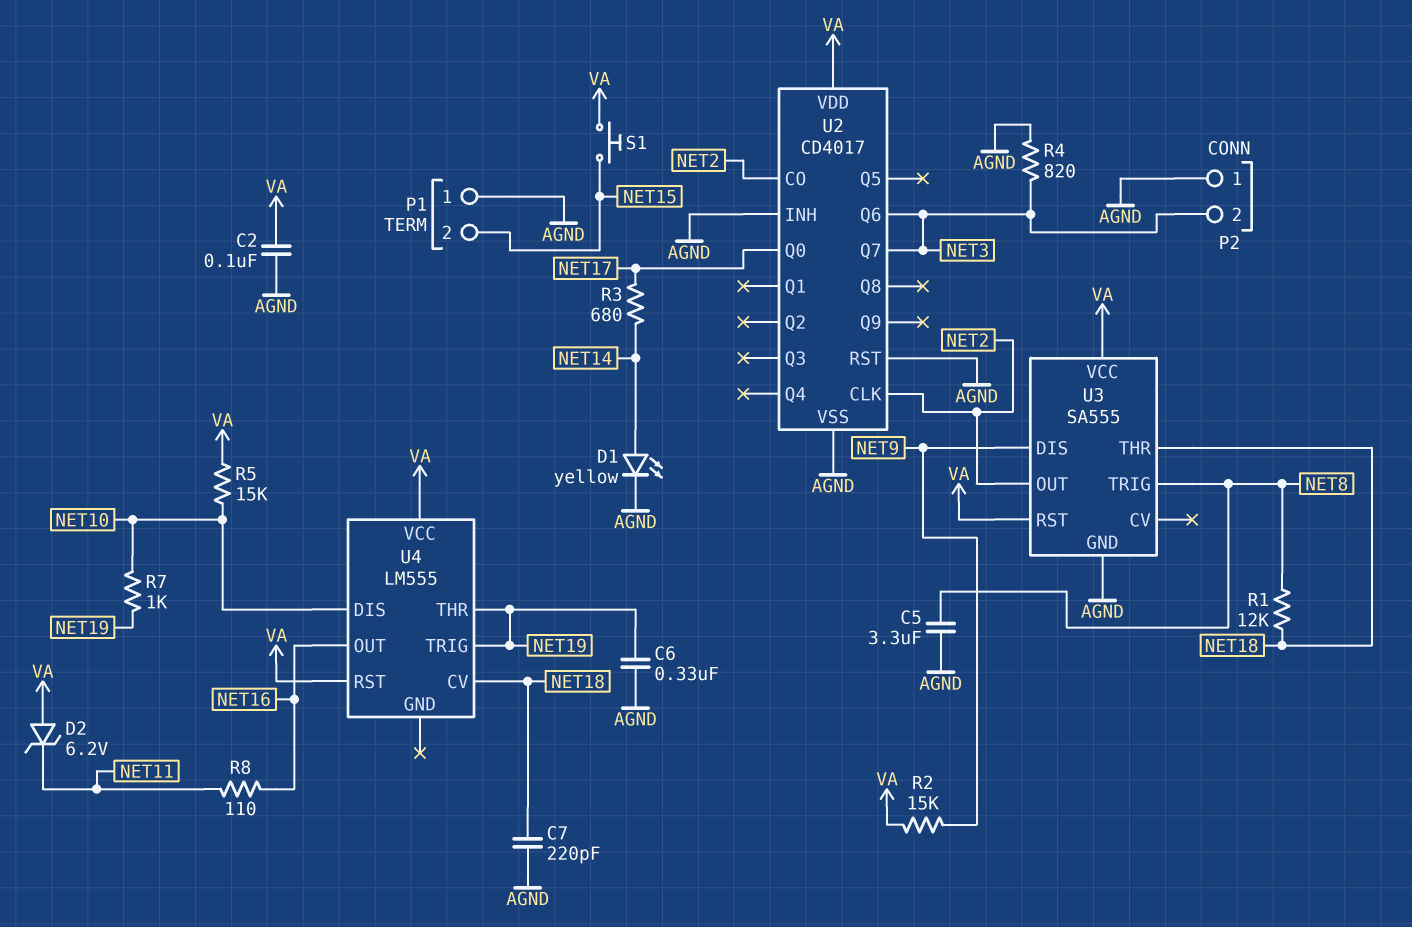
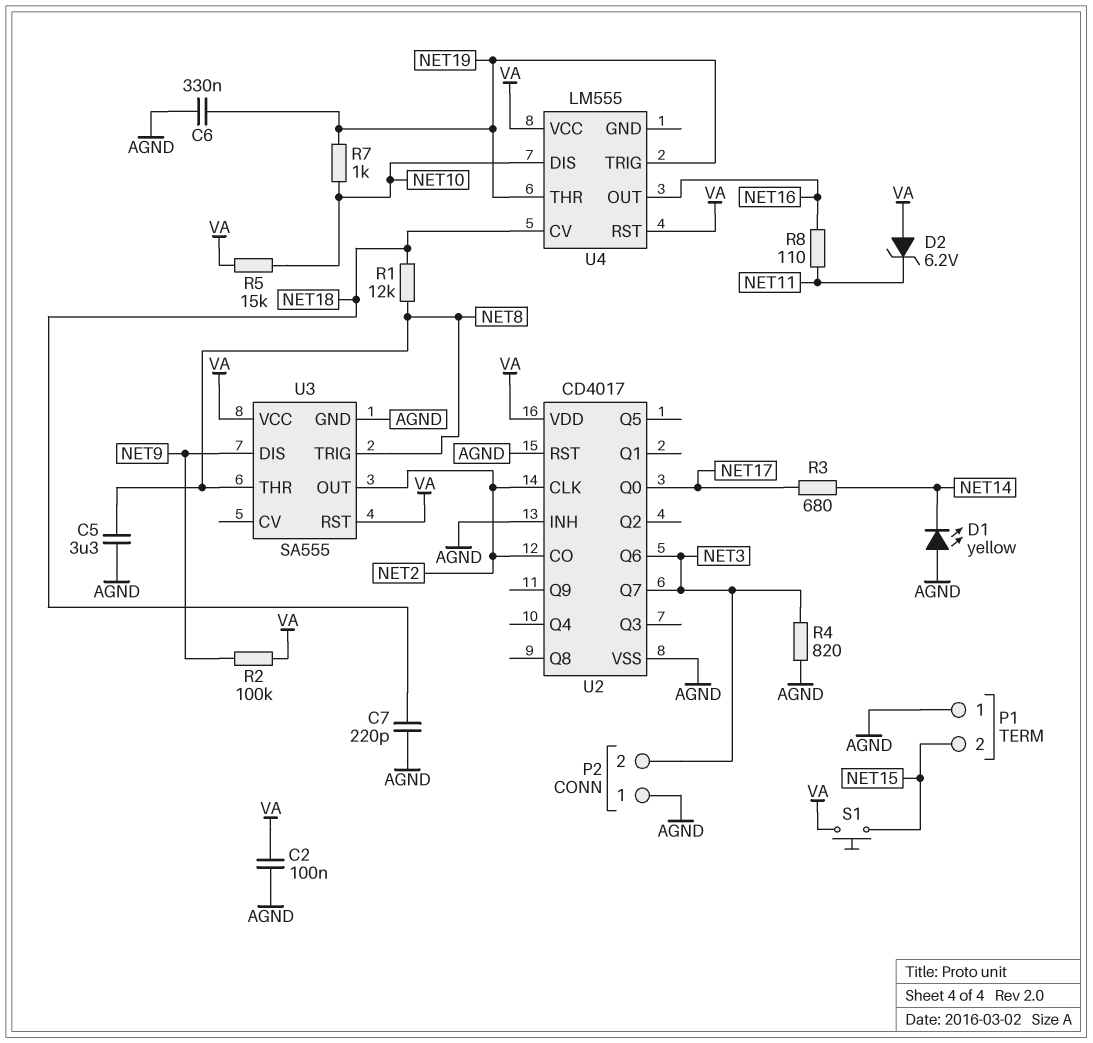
D1: LED yellow (A NET14, K AGND) -> LED yellow (A AGND, K NET14)
R2: 15k (NET9, VA) -> 100k (NET9, VA)
U3 pin THR: NET18 -> NET8

